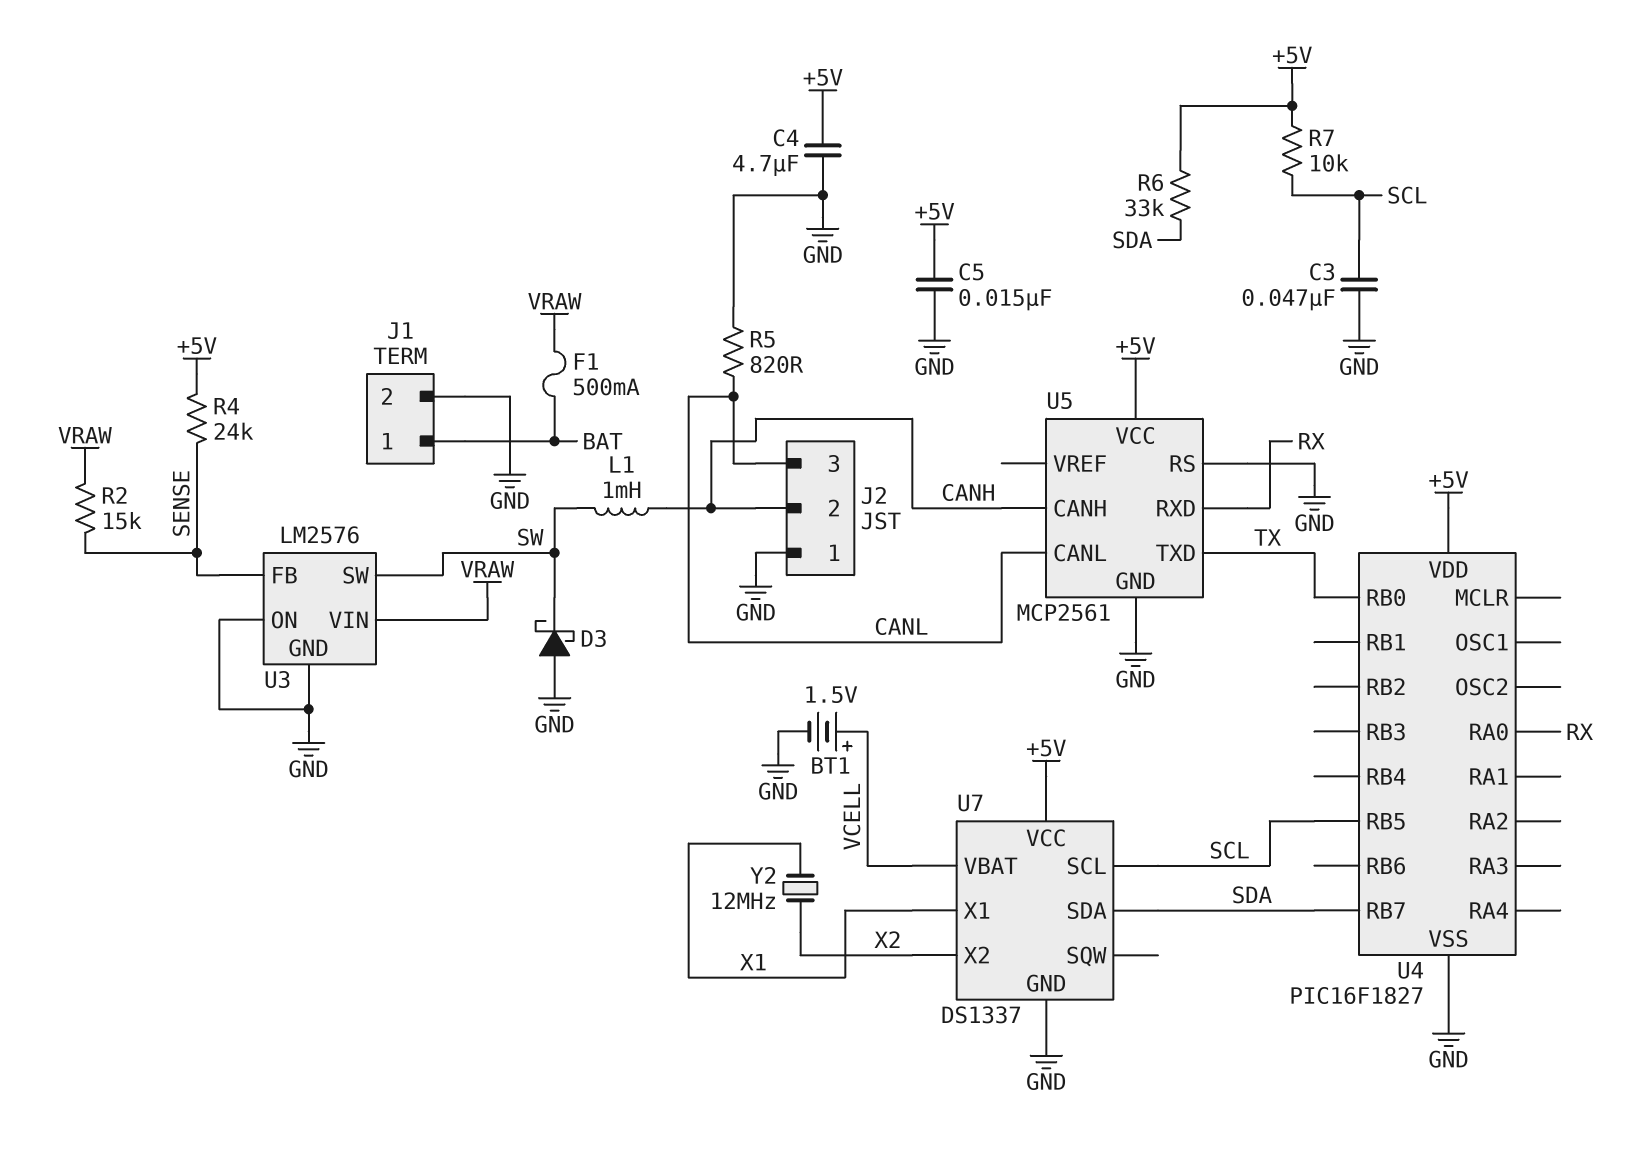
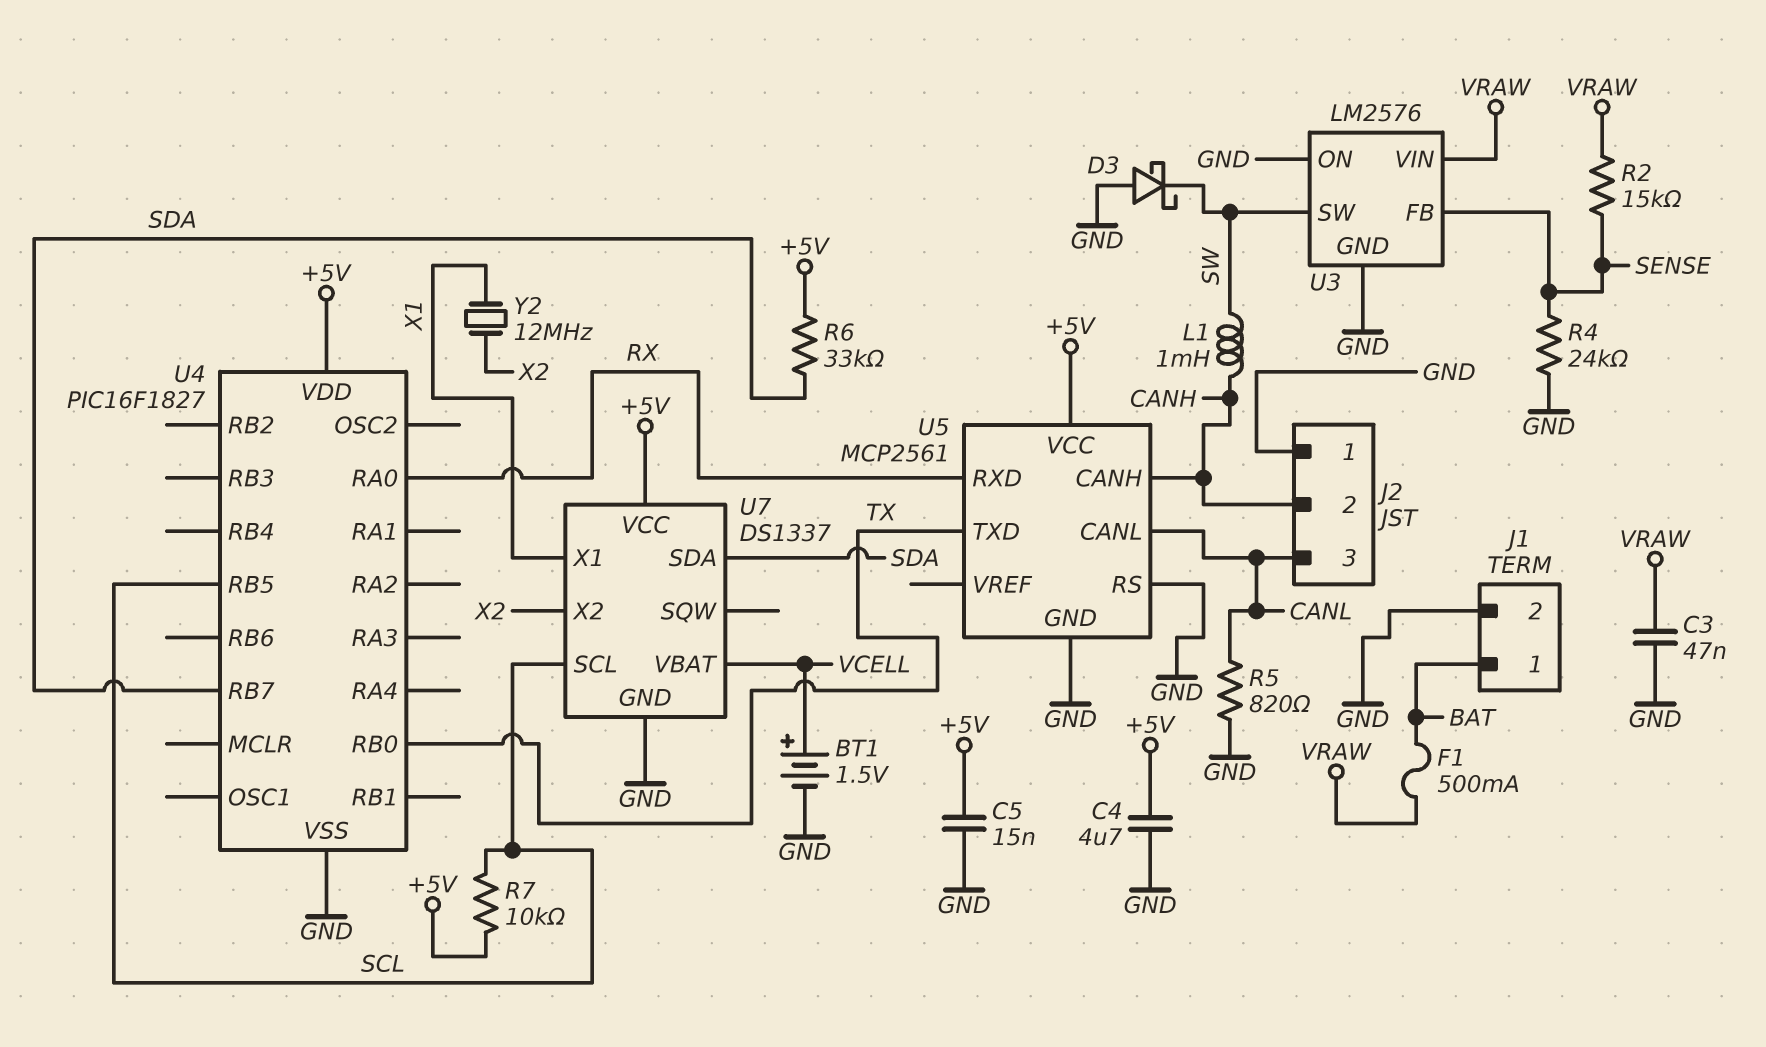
C3: 47nF (GND, SCL) -> 47nF (GND, VRAW)
R4: 24k (+5V, SENSE) -> 24k (GND, SENSE)

